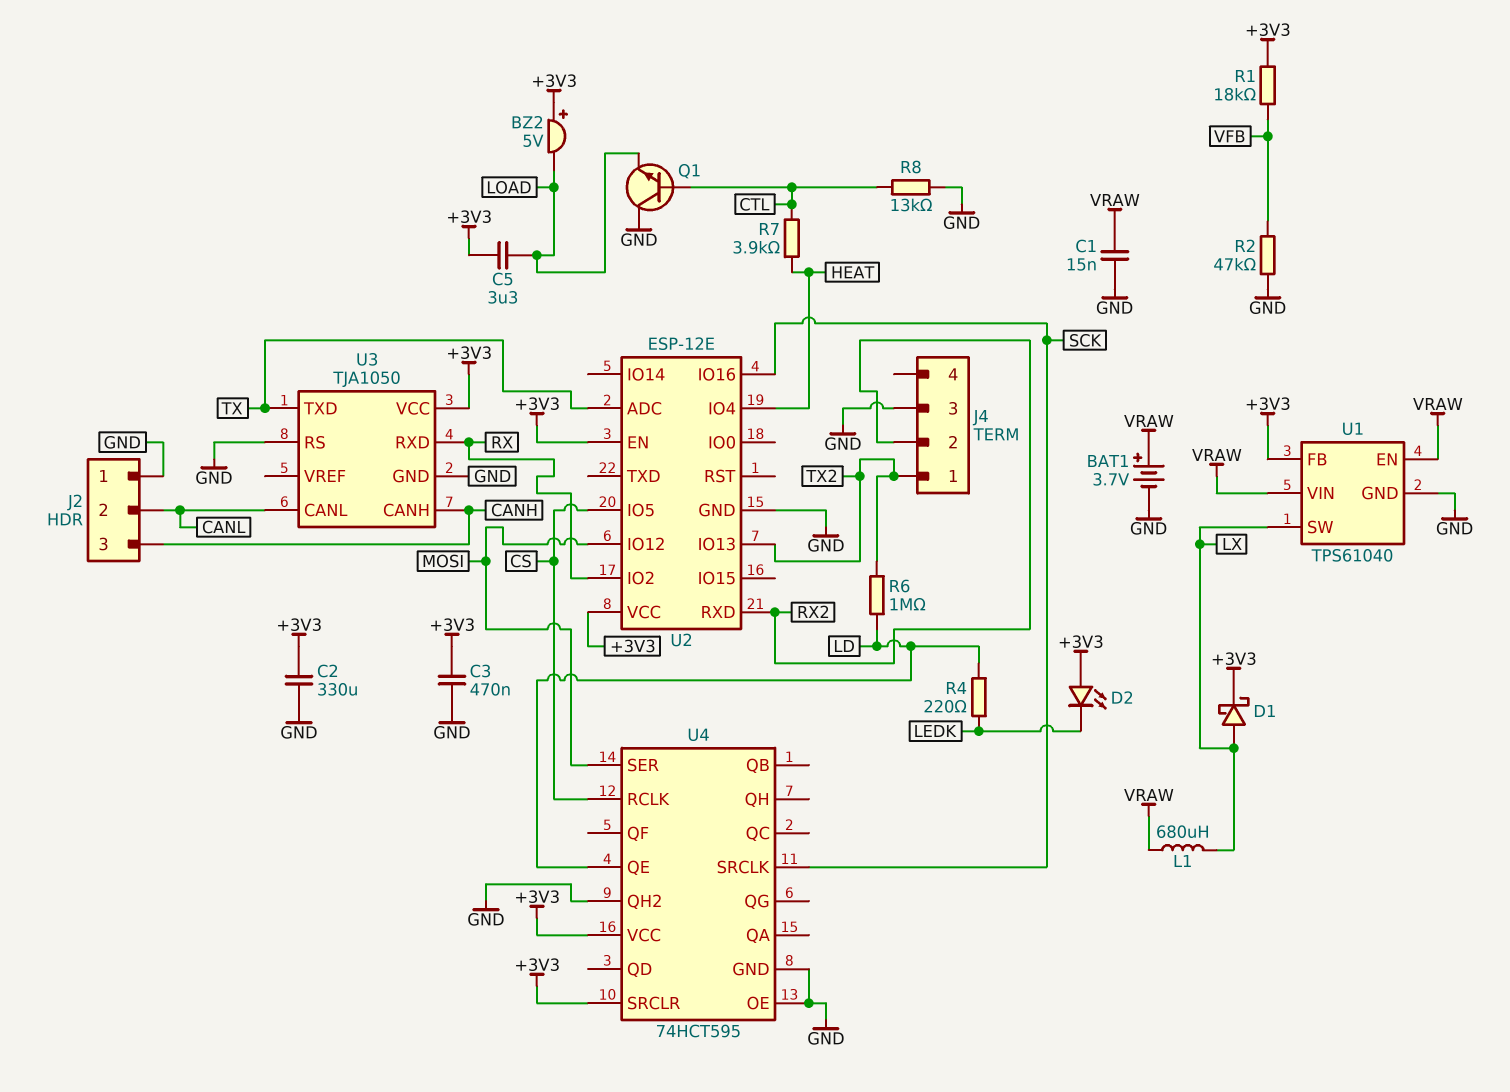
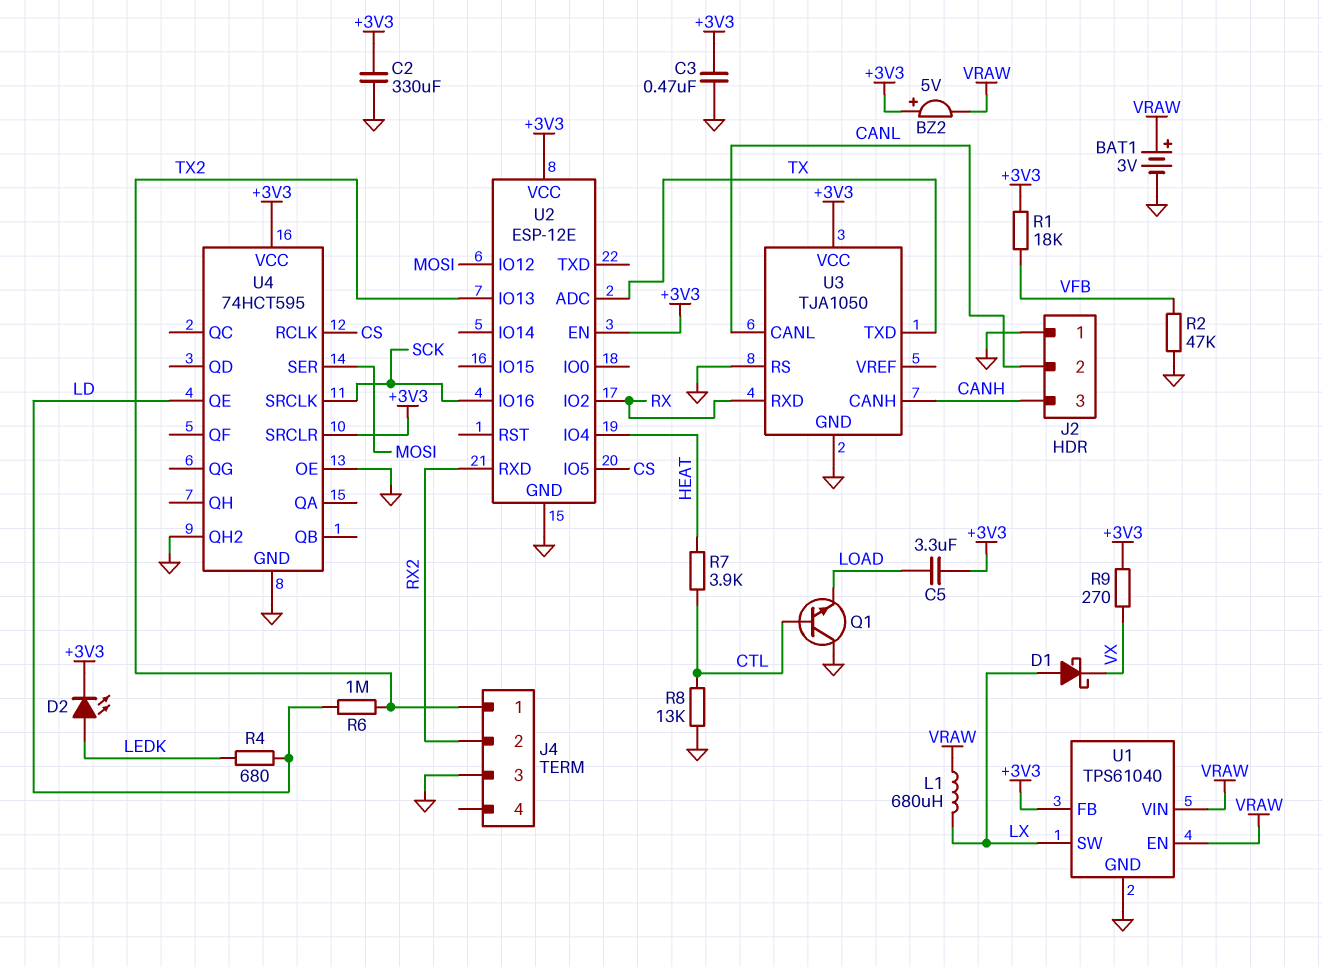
BAT1: 3.7V (plus VRAW, minus GND) -> 3V (plus VRAW, minus GND)
BZ2: buzzer 5V (plus +3V3, minus LOAD) -> buzzer 5V (plus +3V3, minus VRAW)
C1: 15nF (GND, VRAW) -> none
D1: schottky (A LX, K +3V3) -> schottky (A LX, K VX)
D2: LED (A +3V3, K LEDK) -> LED (A LEDK, K +3V3)
R4: 220 (LD, LEDK) -> 680 (LD, LEDK)
R9: none -> 270 (+3V3, VX)

